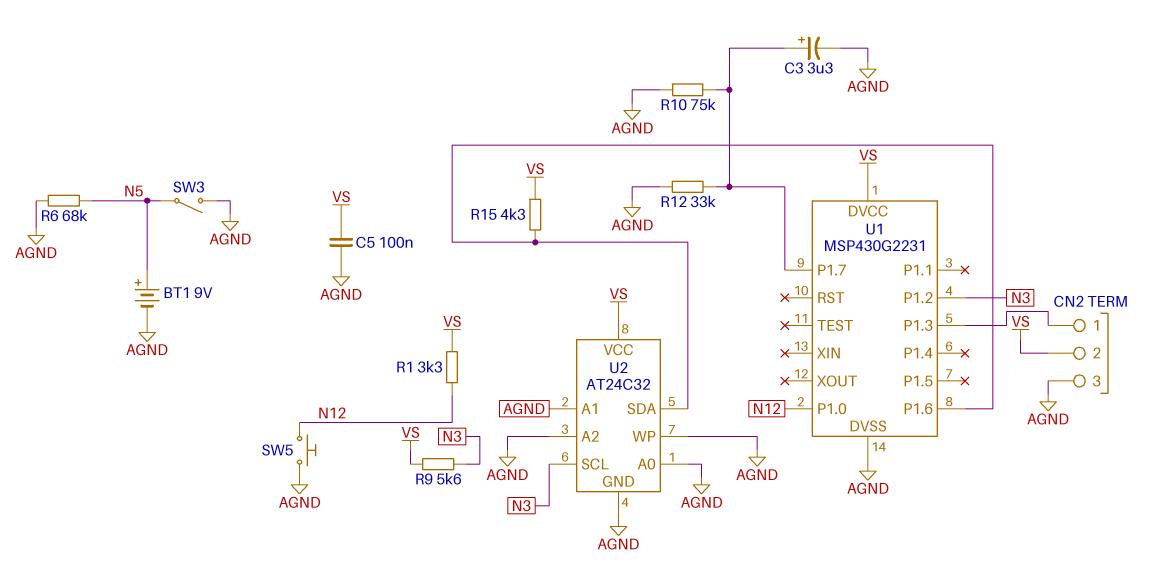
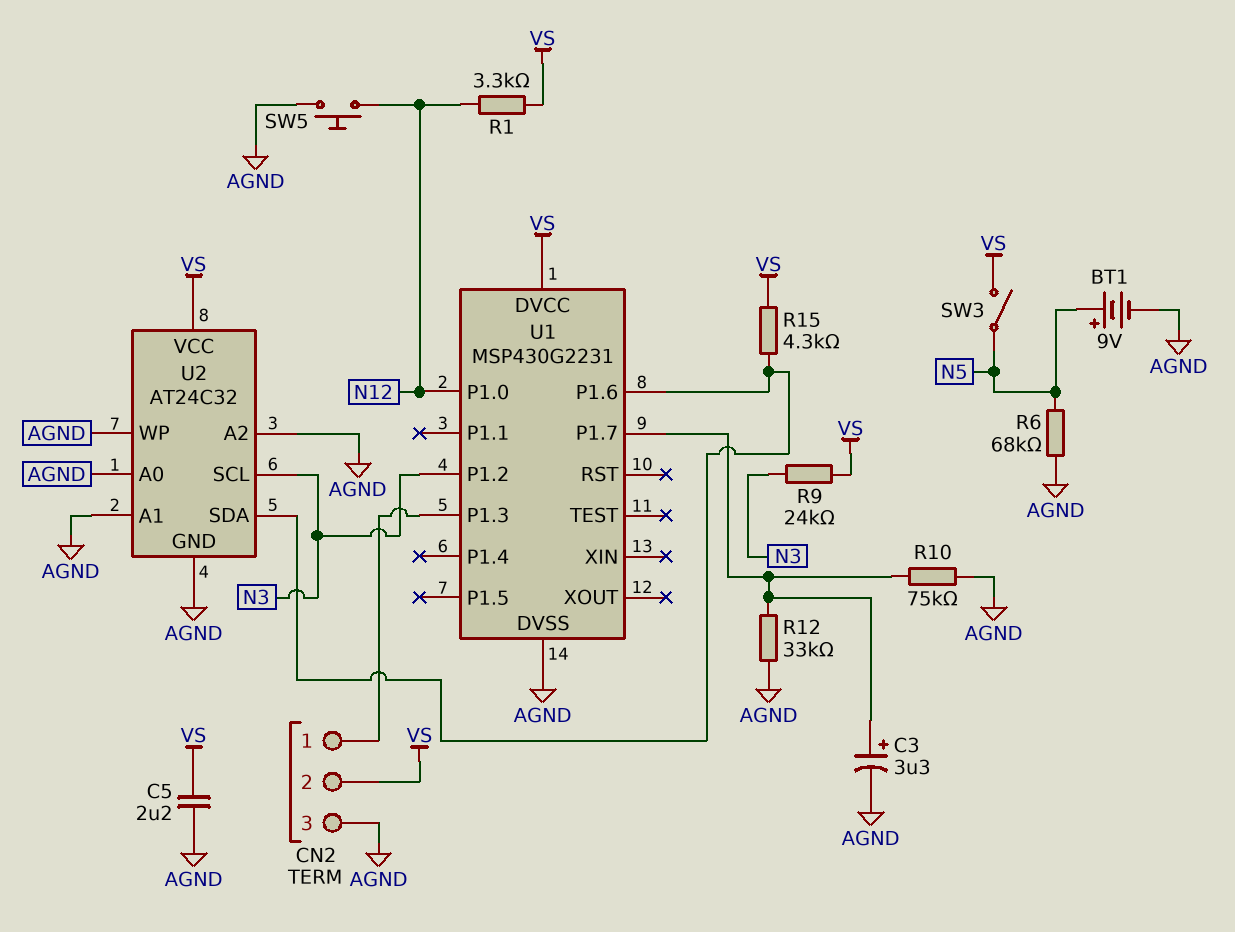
C5: 100nF (AGND, VS) -> 2.2uF (AGND, VS)
R9: 5.6k (N3, VS) -> 24k (N3, VS)
SW3: switch (AGND, N5) -> switch (N5, VS)

